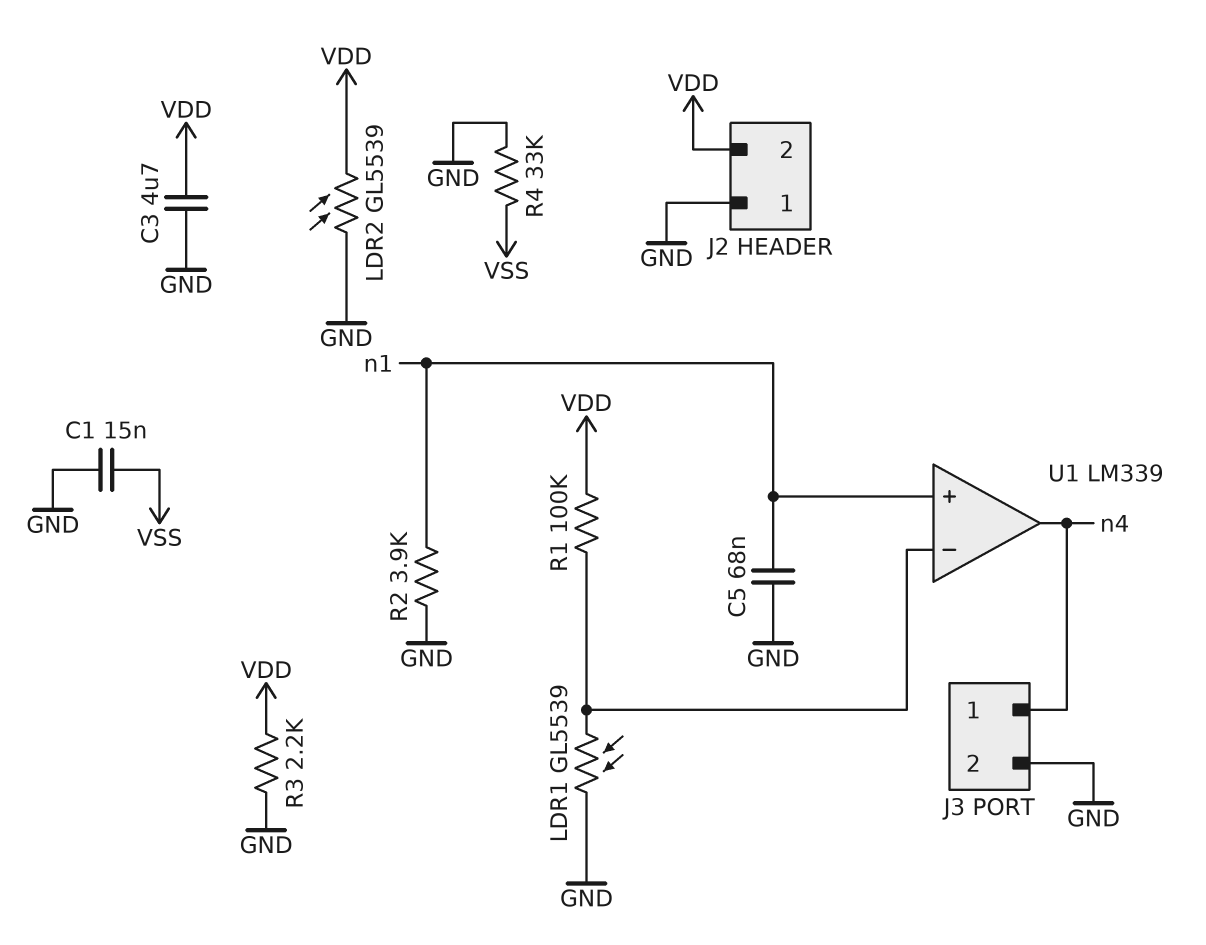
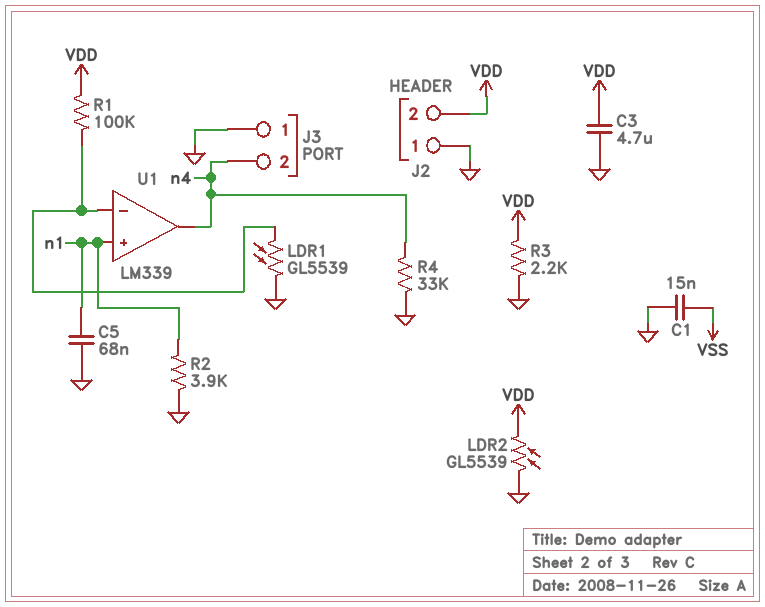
J3 pin 1: n4 -> GND
J3 pin 2: GND -> n4
R4: 33k (GND, VSS) -> 33k (GND, n4)

